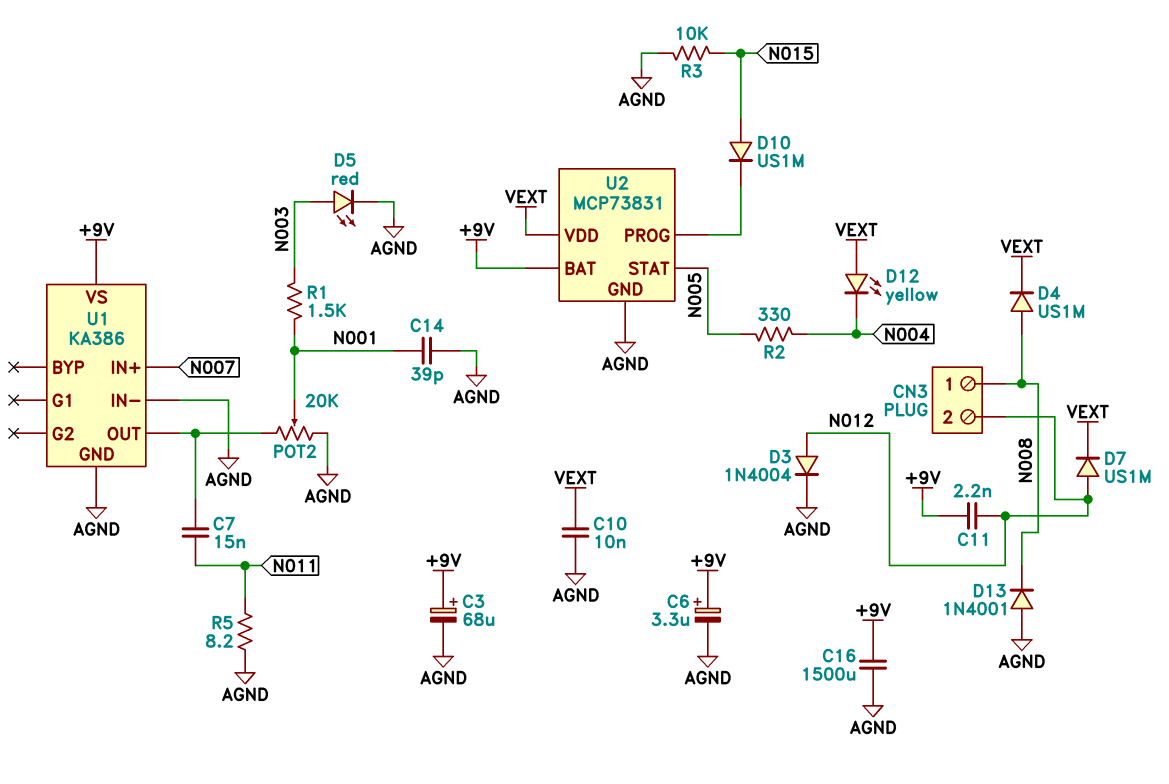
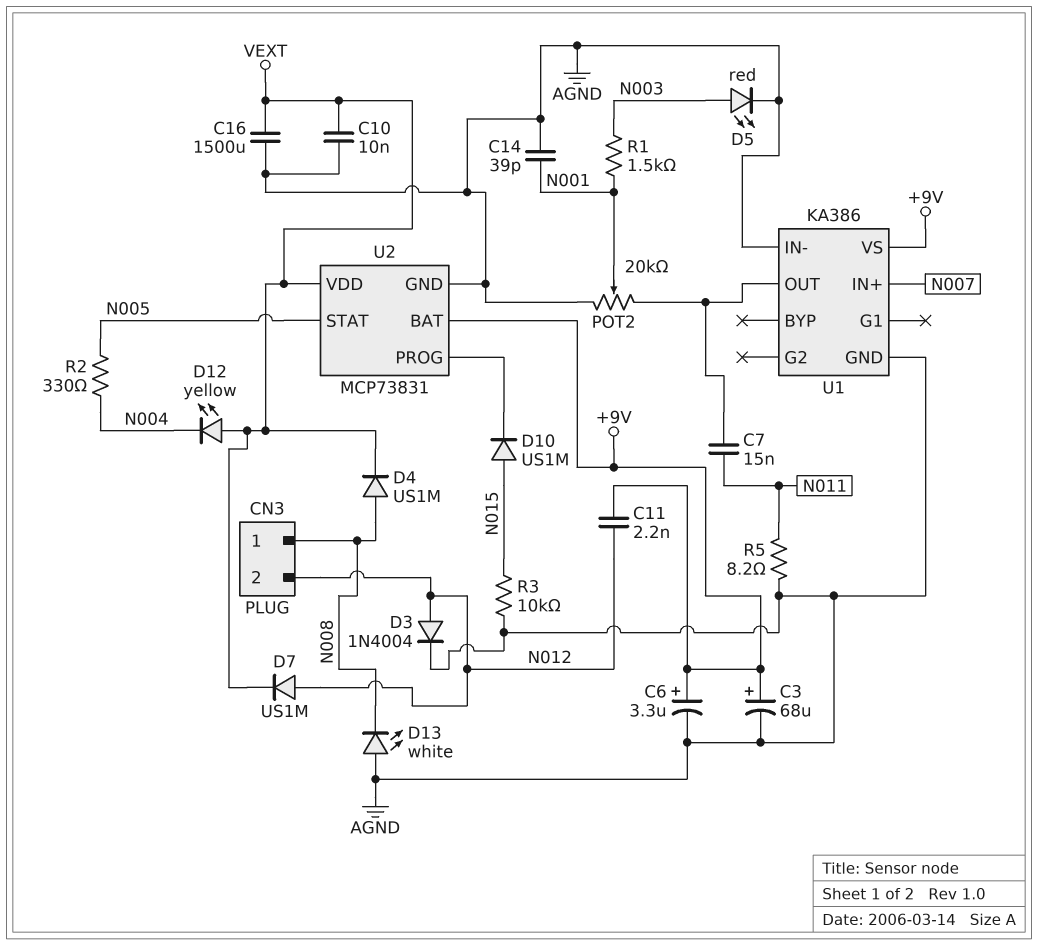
C16: 1500uF (+9V, AGND) -> 1500uF (AGND, VEXT)
D13: diode 1N4001 (A AGND, K N008) -> LED white (A AGND, K N008)

